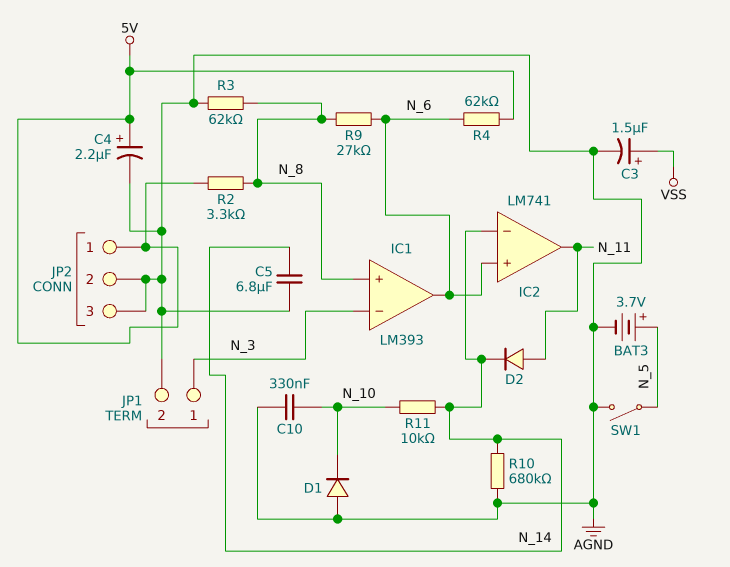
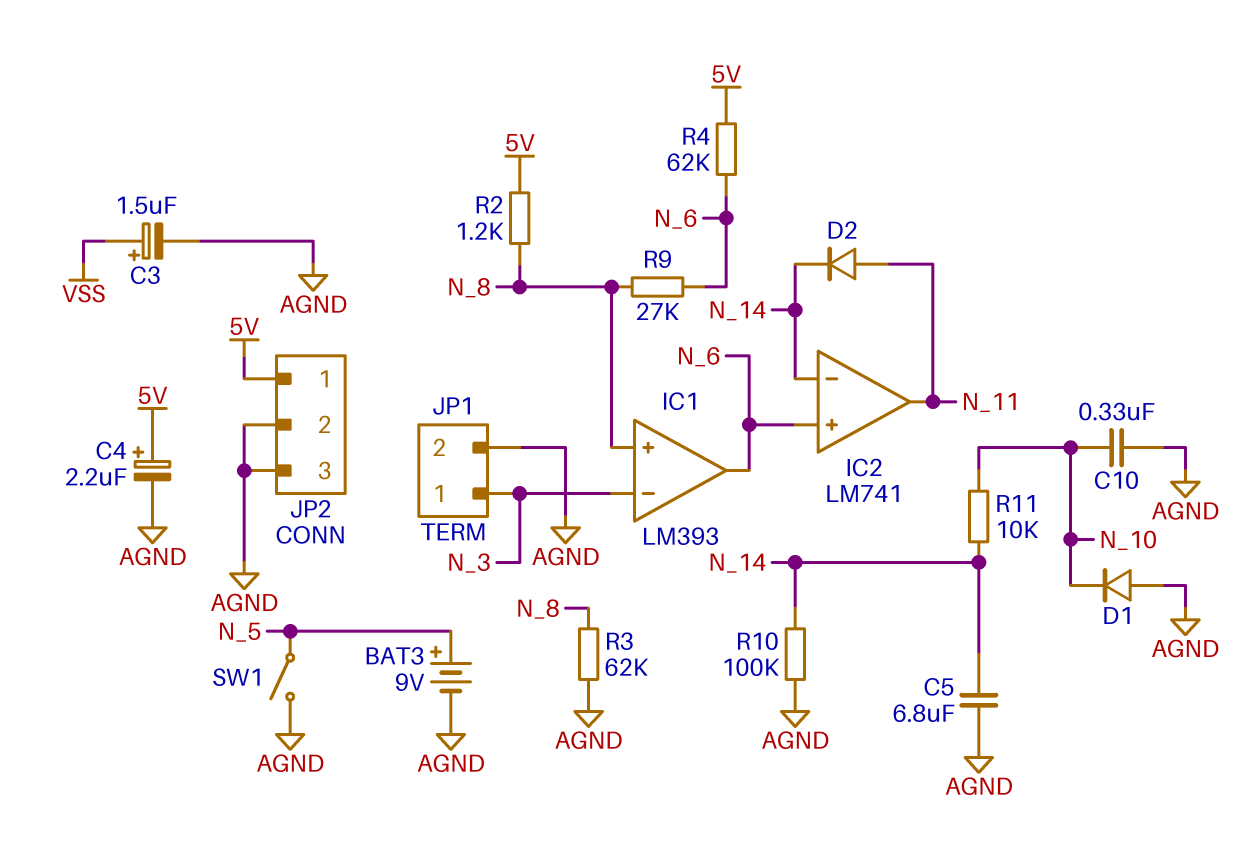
BAT3: 3.7V (plus N_5, minus AGND) -> 9V (plus N_5, minus AGND)
R2: 3.3k (5V, N_8) -> 1.2k (5V, N_8)
R10: 680k (AGND, N_14) -> 100k (AGND, N_14)

